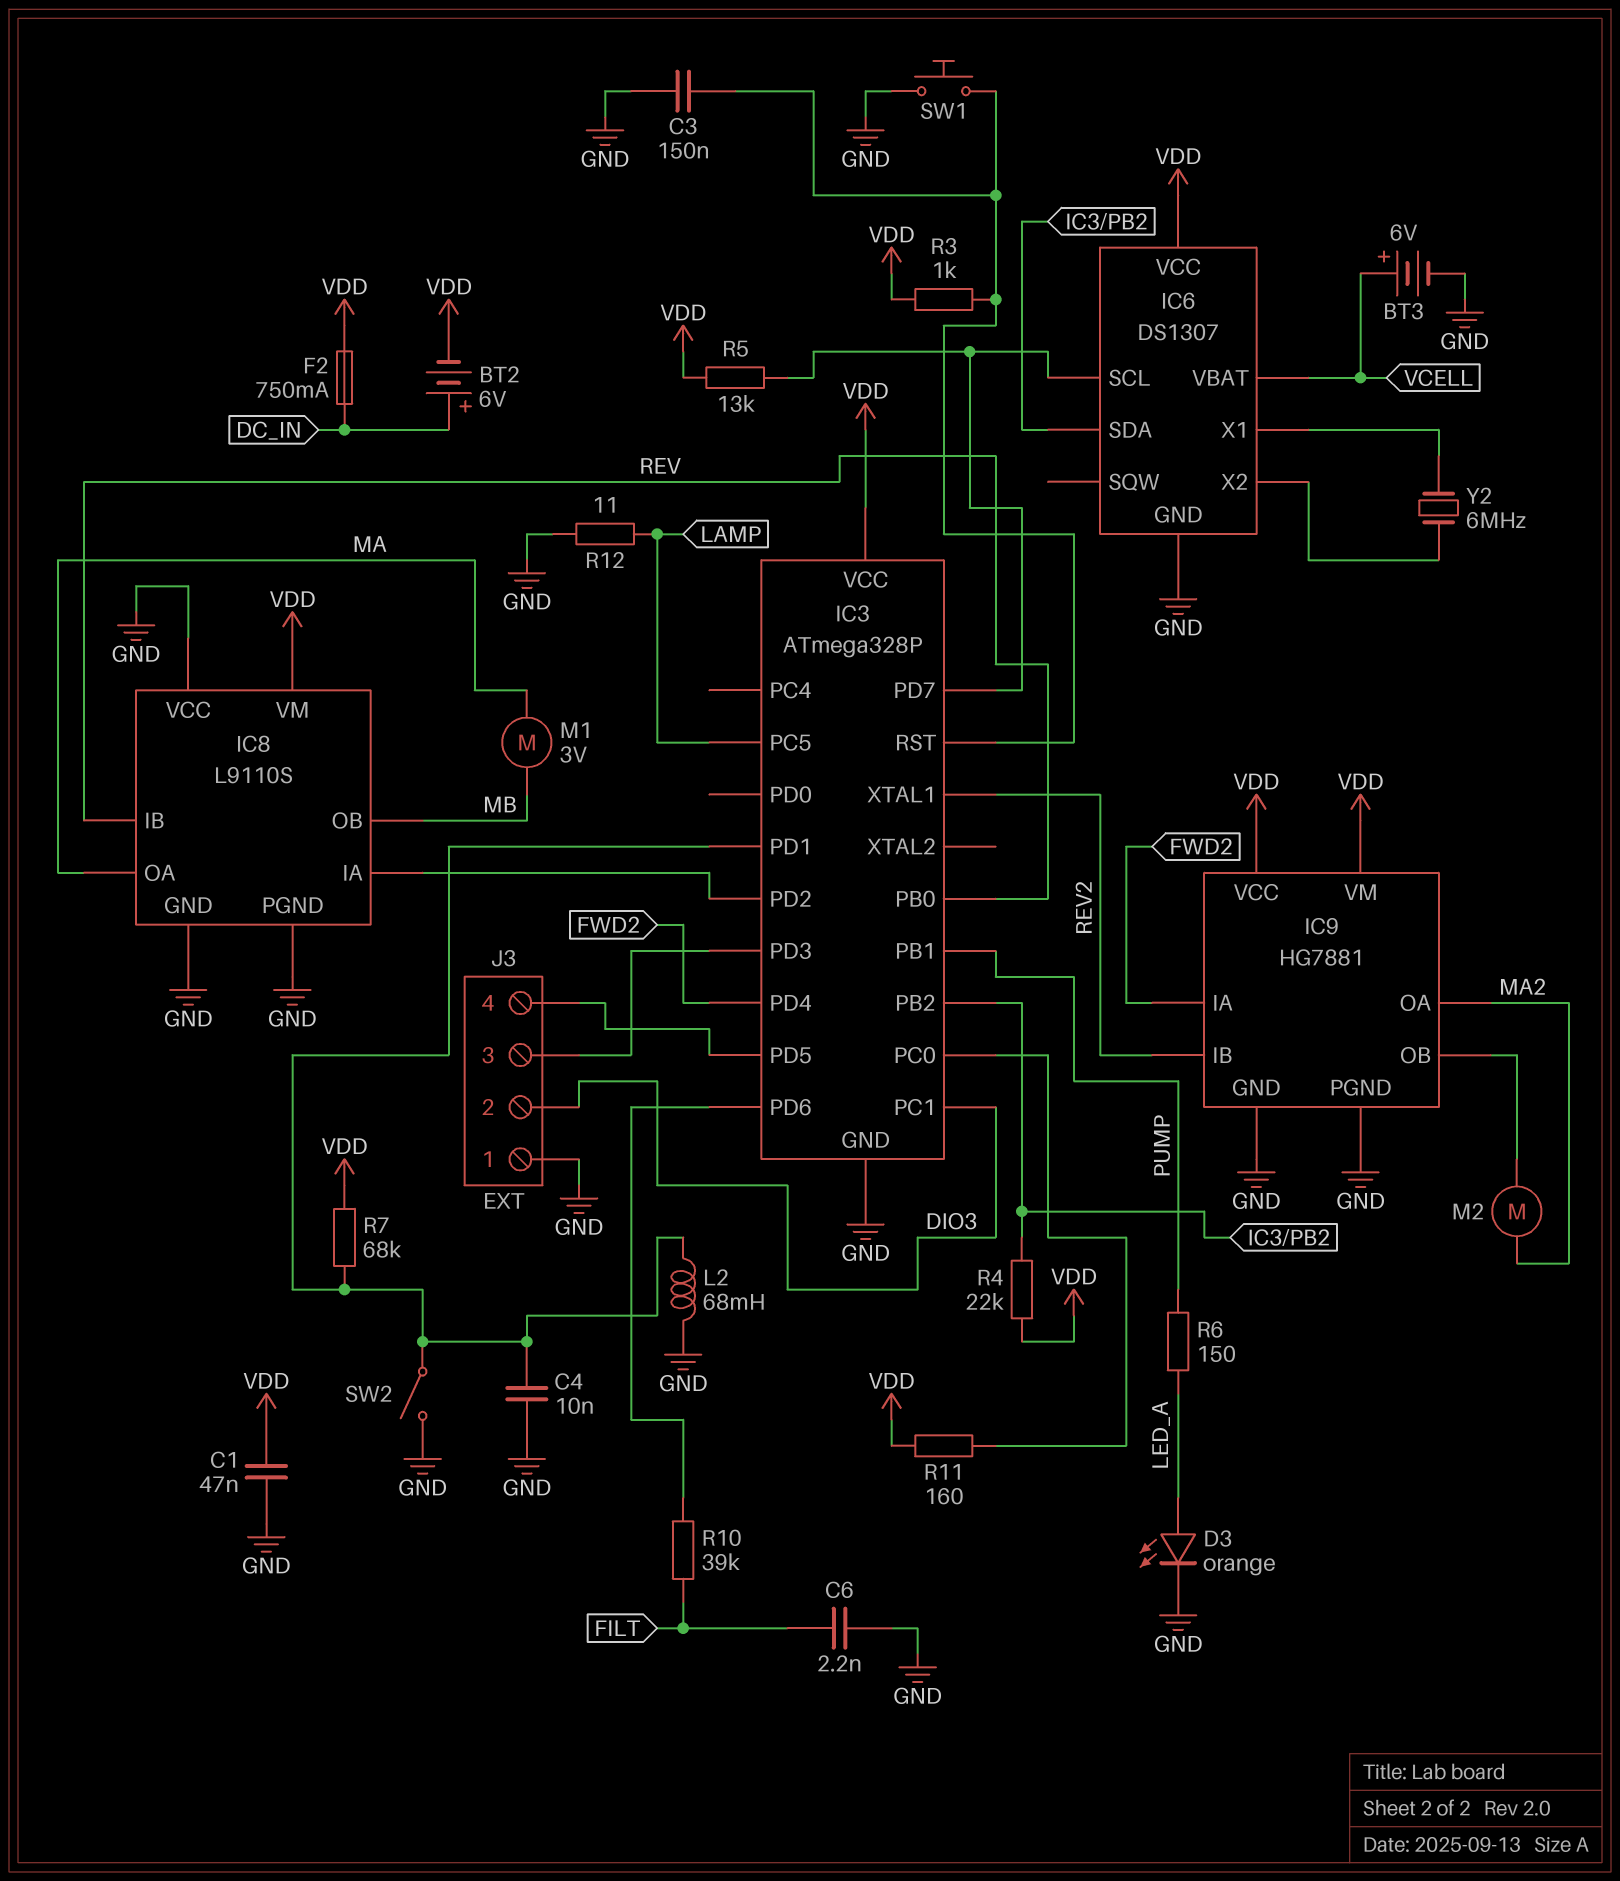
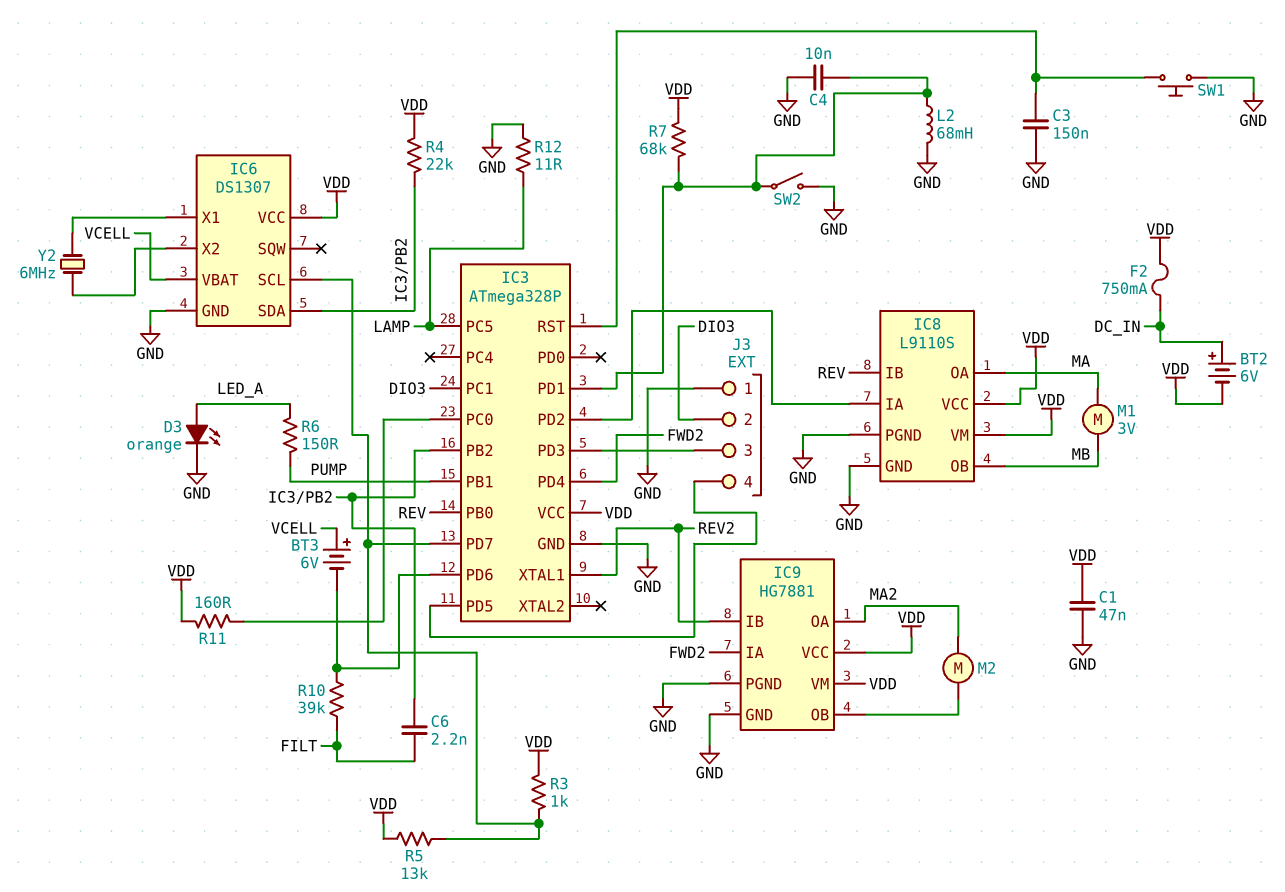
BT3: 6V (plus VCELL, minus GND) -> 6V (plus VCELL, minus IC3/PD6)
C6: 2.2nF (FILT, GND) -> 2.2nF (FILT, IC3/PB2)
IC8 pin VCC: GND -> VDD
R3: 1k (IC3/RST, VDD) -> 1k (IC3/PD7, VDD)

